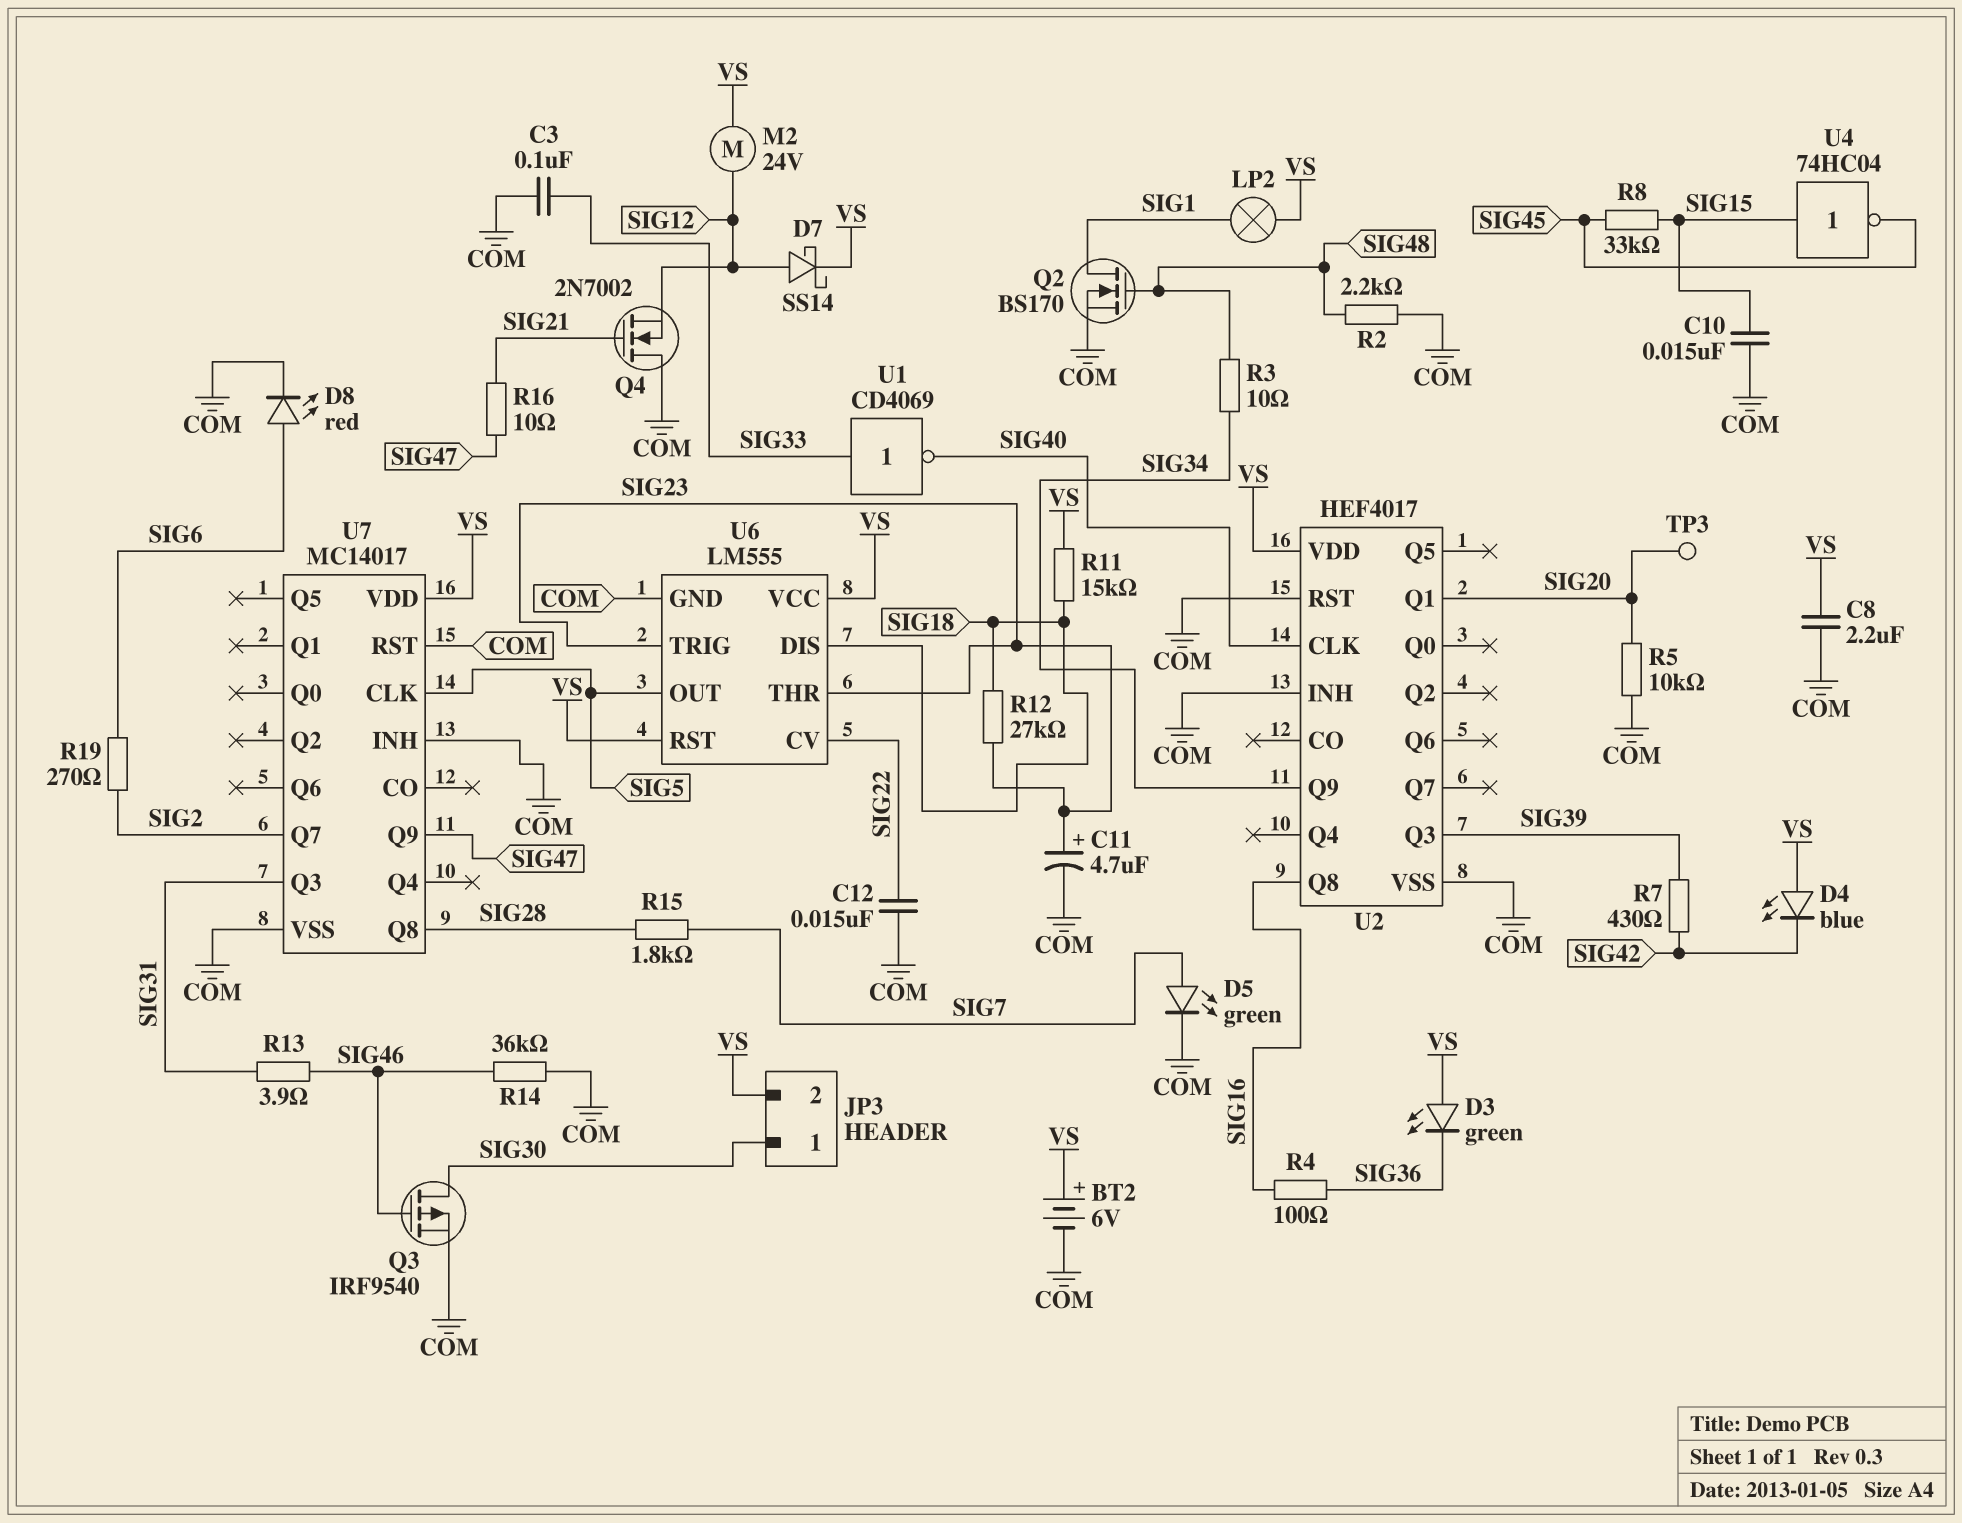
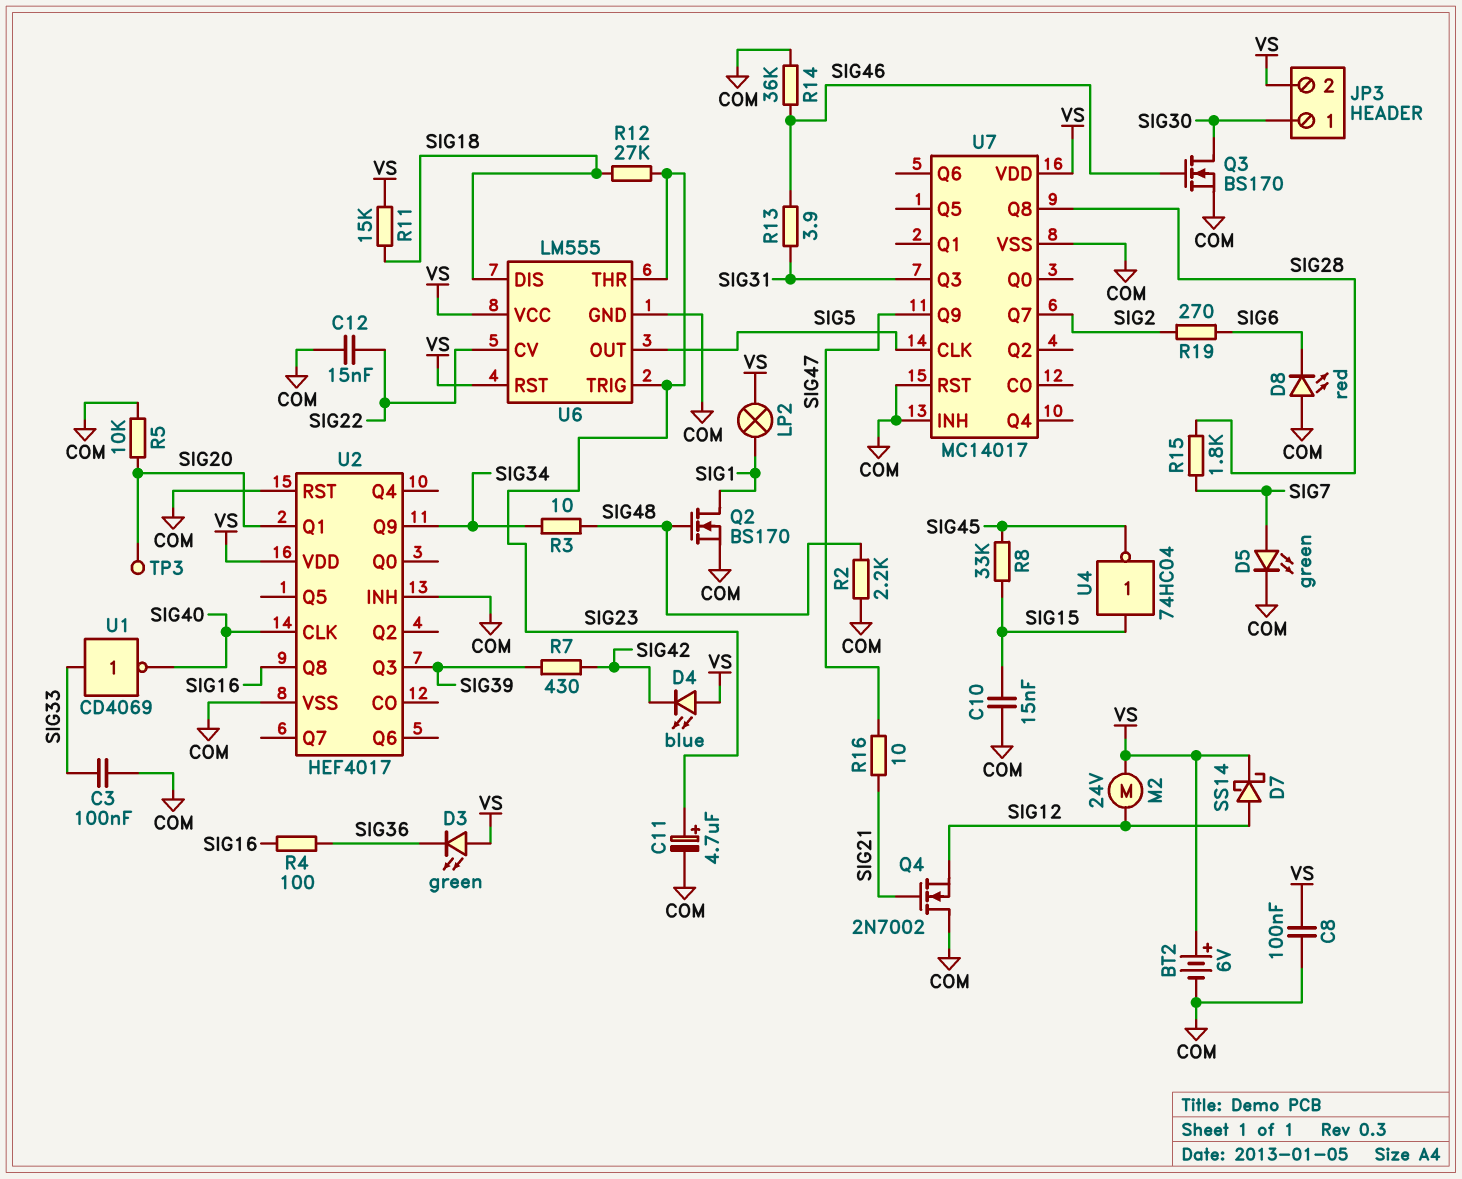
C8: 2.2uF (COM, VS) -> 100nF (COM, VS)
D8: LED red (A SIG6, K COM) -> LED red (A COM, K SIG6)
Q3: PMOS IRF9540 (G SIG46, D SIG30, S COM) -> NMOS BS170 (G SIG46, D SIG30, S COM)

